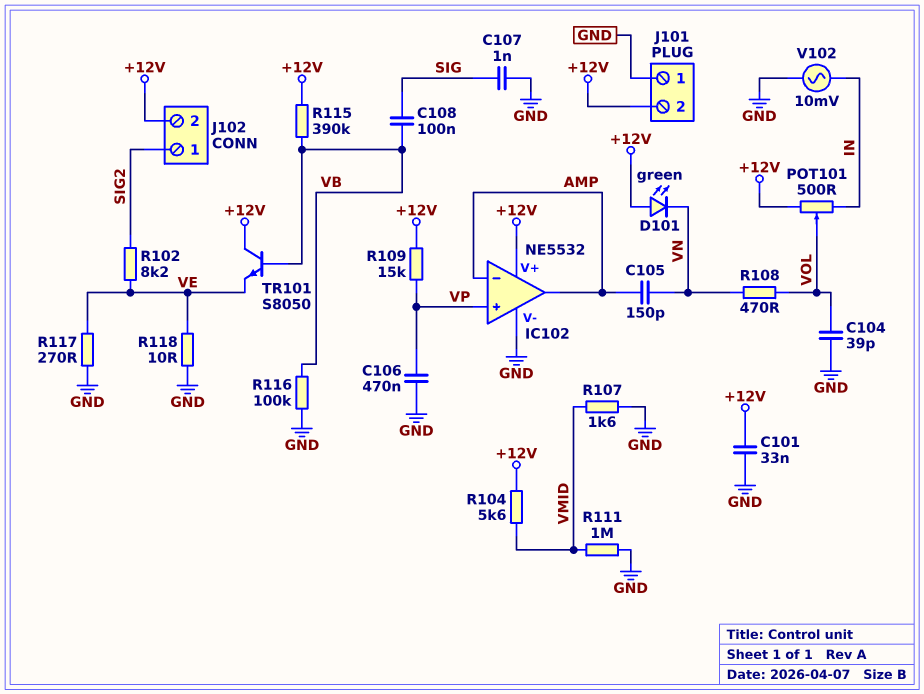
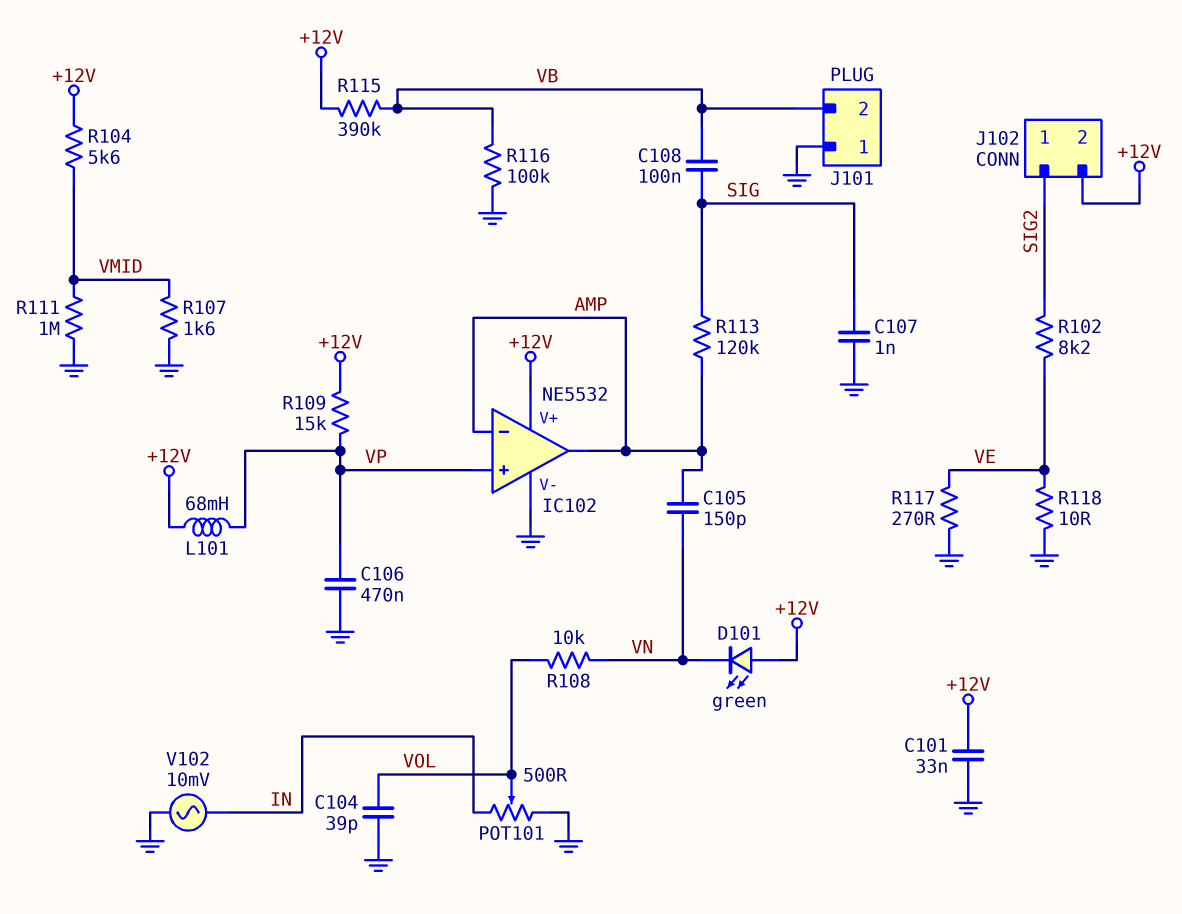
J101 pin 2: +12V -> VB
L101: none -> 68mH (+12V, VP)
POT101: 500 (+12V, IN, wiper VOL) -> 500 (GND, IN, wiper VOL)
R108: 470 (VN, VOL) -> 10k (VN, VOL)
R113: none -> 120k (AMP, SIG)
TR101: NPN S8050 (B VB, C +12V, E VE) -> none

